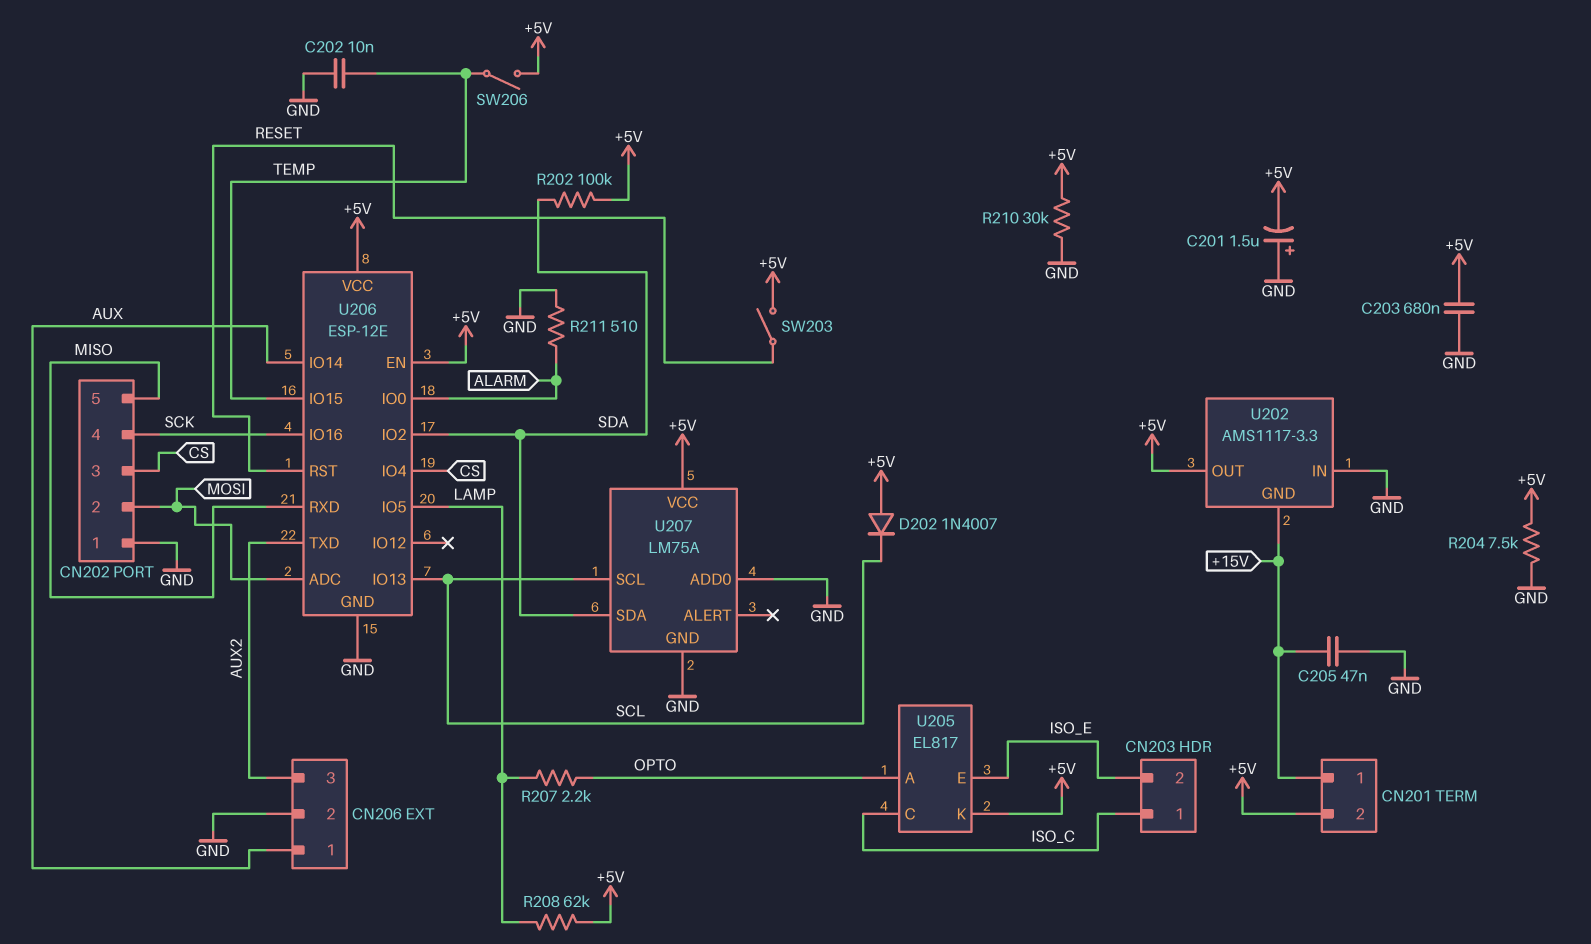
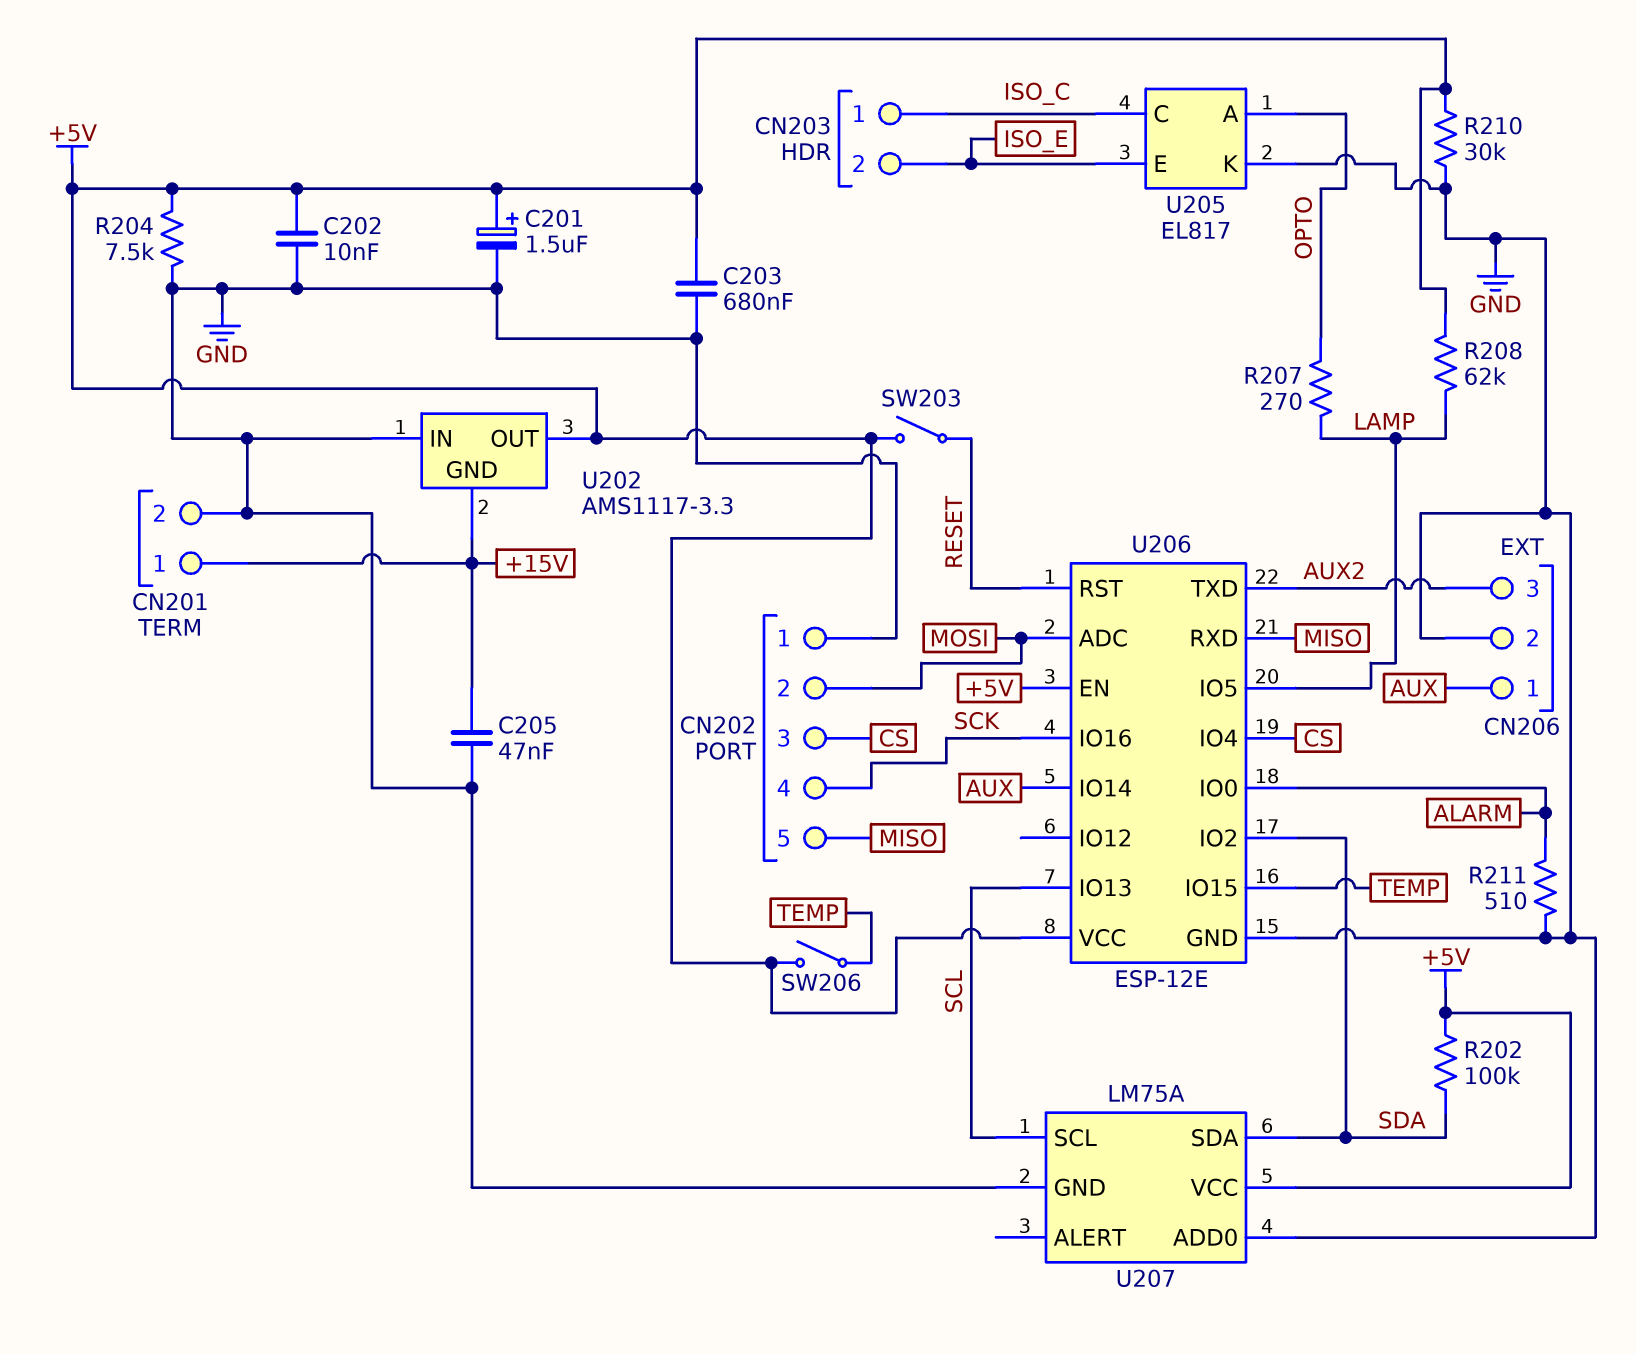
C201: 1.5uF (plus GND, minus +5V) -> 1.5uF (plus +5V, minus GND)
C202: 10nF (GND, TEMP) -> 10nF (+5V, GND)
CN201 pin 2: +5V -> GND
D202: diode 1N4007 (A +5V, K SCL) -> none
R207: 2.2k (LAMP, OPTO) -> 270 (LAMP, OPTO)
U205 pin K: +5V -> GND

